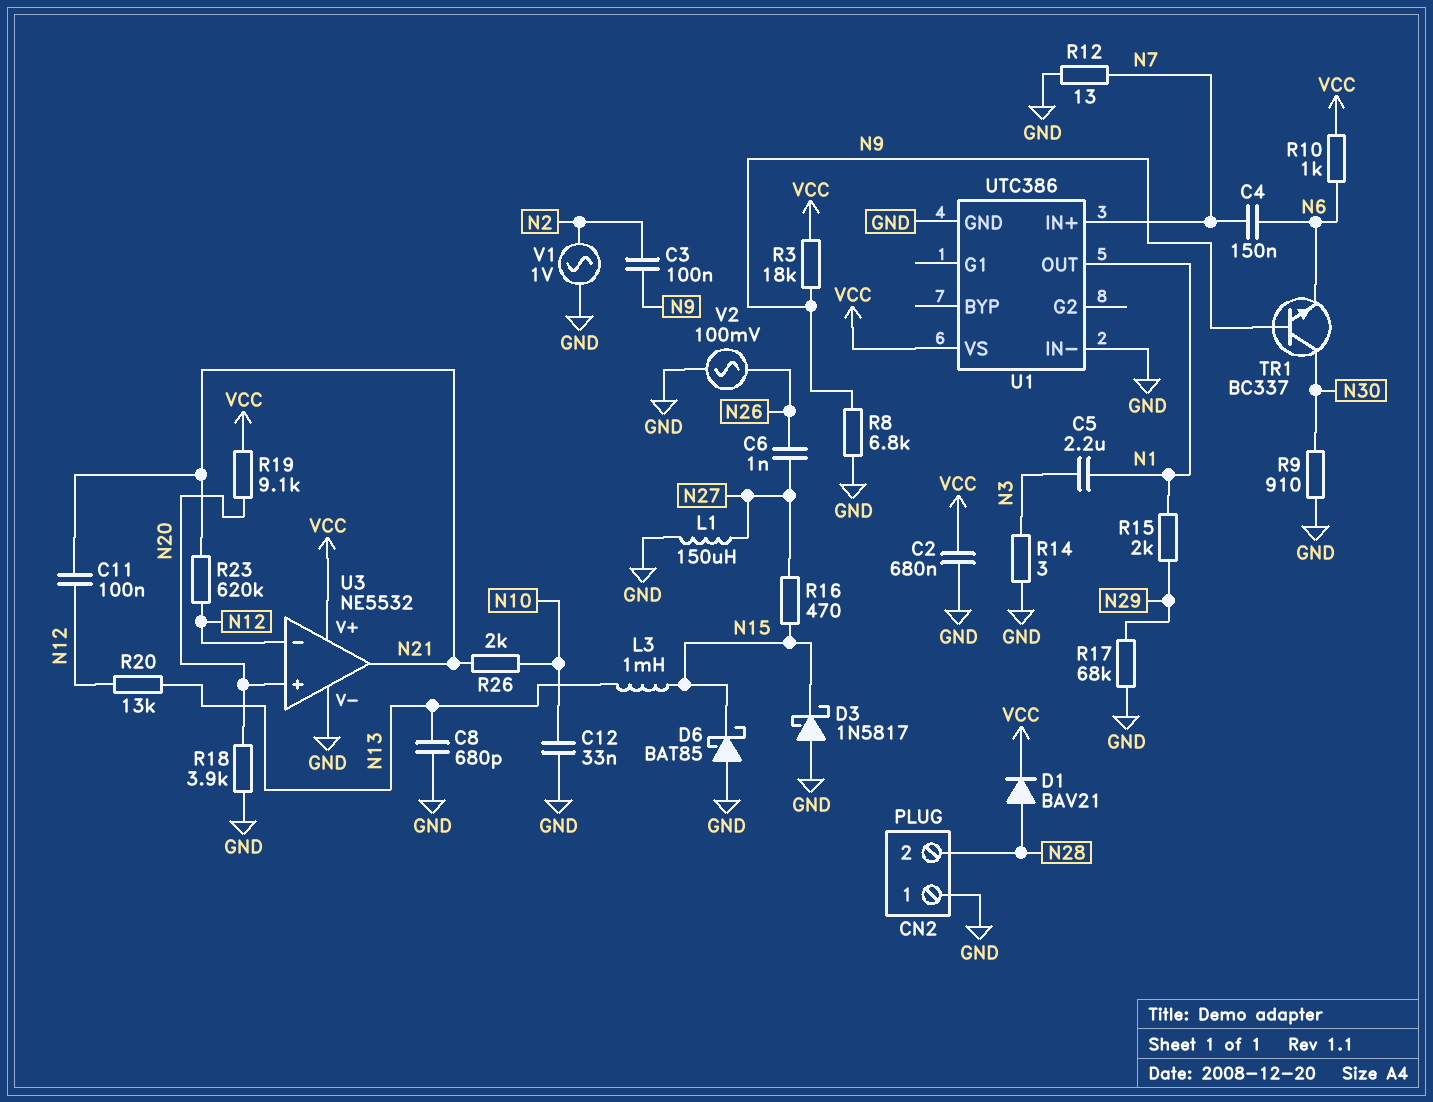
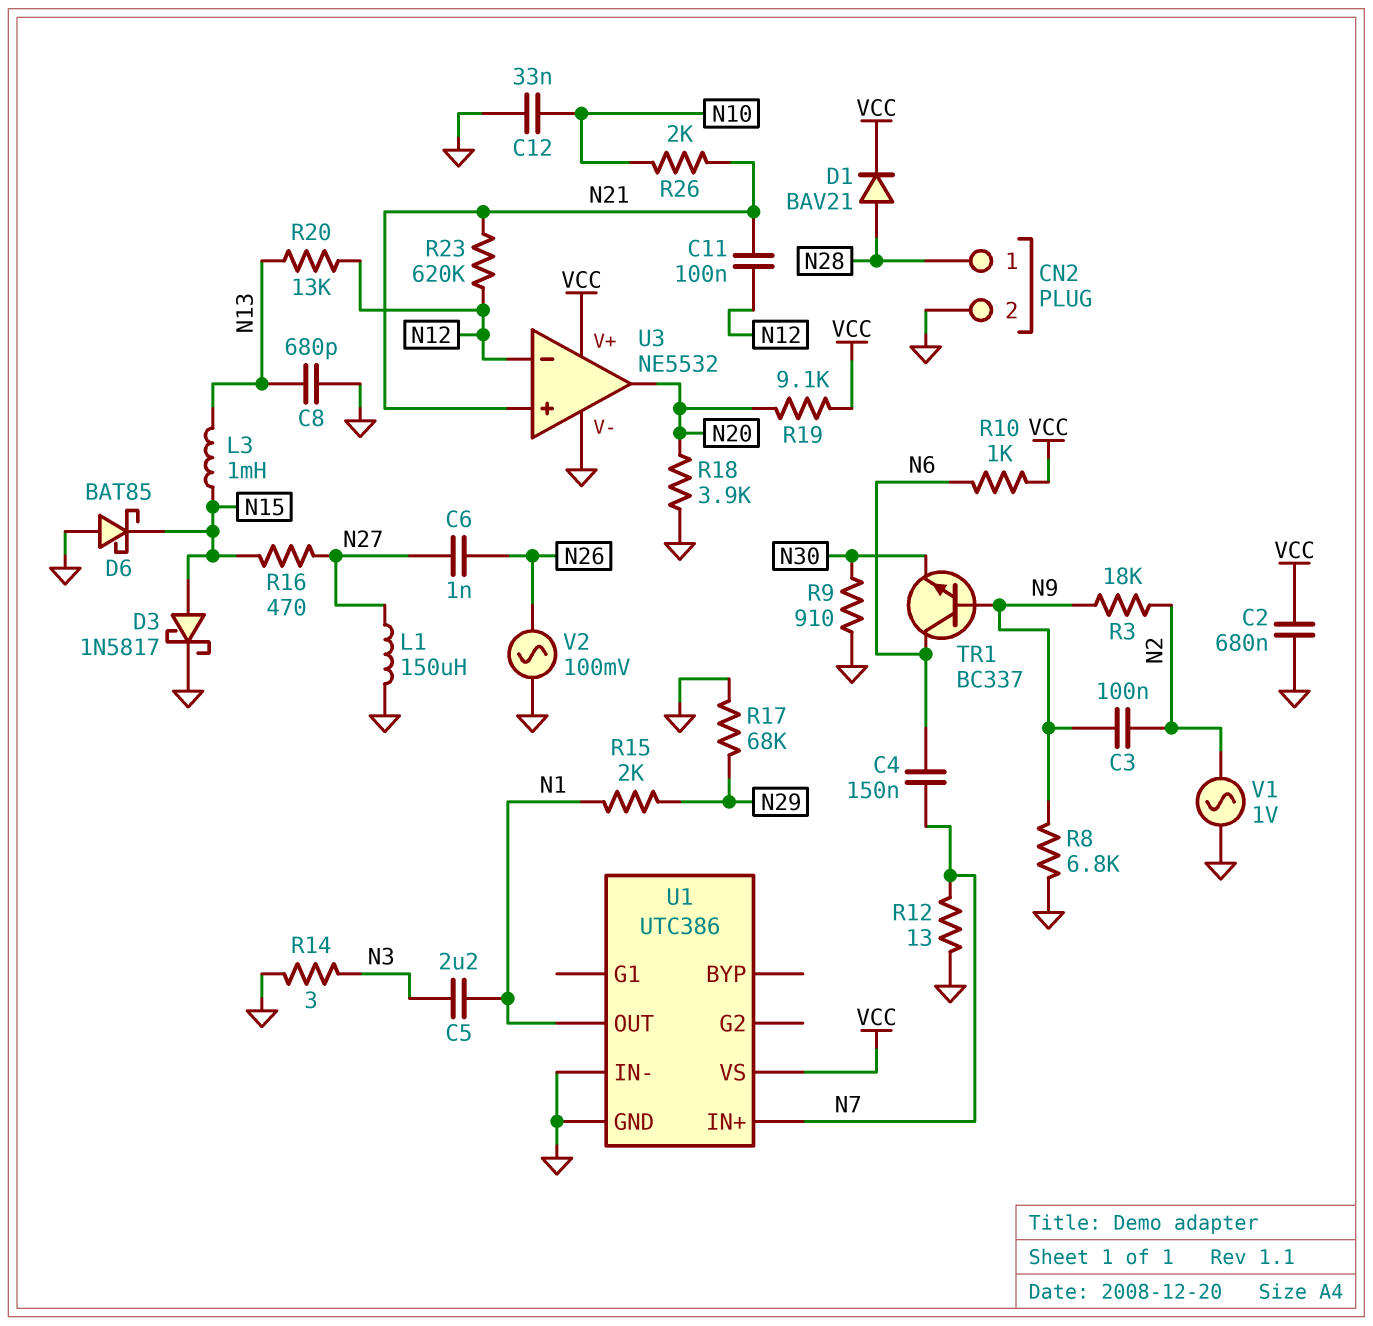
CN2 pin 1: GND -> N28
CN2 pin 2: N28 -> GND
D3: schottky 1N5817 (A GND, K N15) -> schottky 1N5817 (A N15, K GND)
R3: 18k (N9, VCC) -> 18k (N2, N9)
TR1: NPN BC337 (B N9, C N30, E N6) -> NPN BC337 (B N9, C N6, E N30)
U3 pin in+: N20 -> N21
U3 pin out: N21 -> N20

